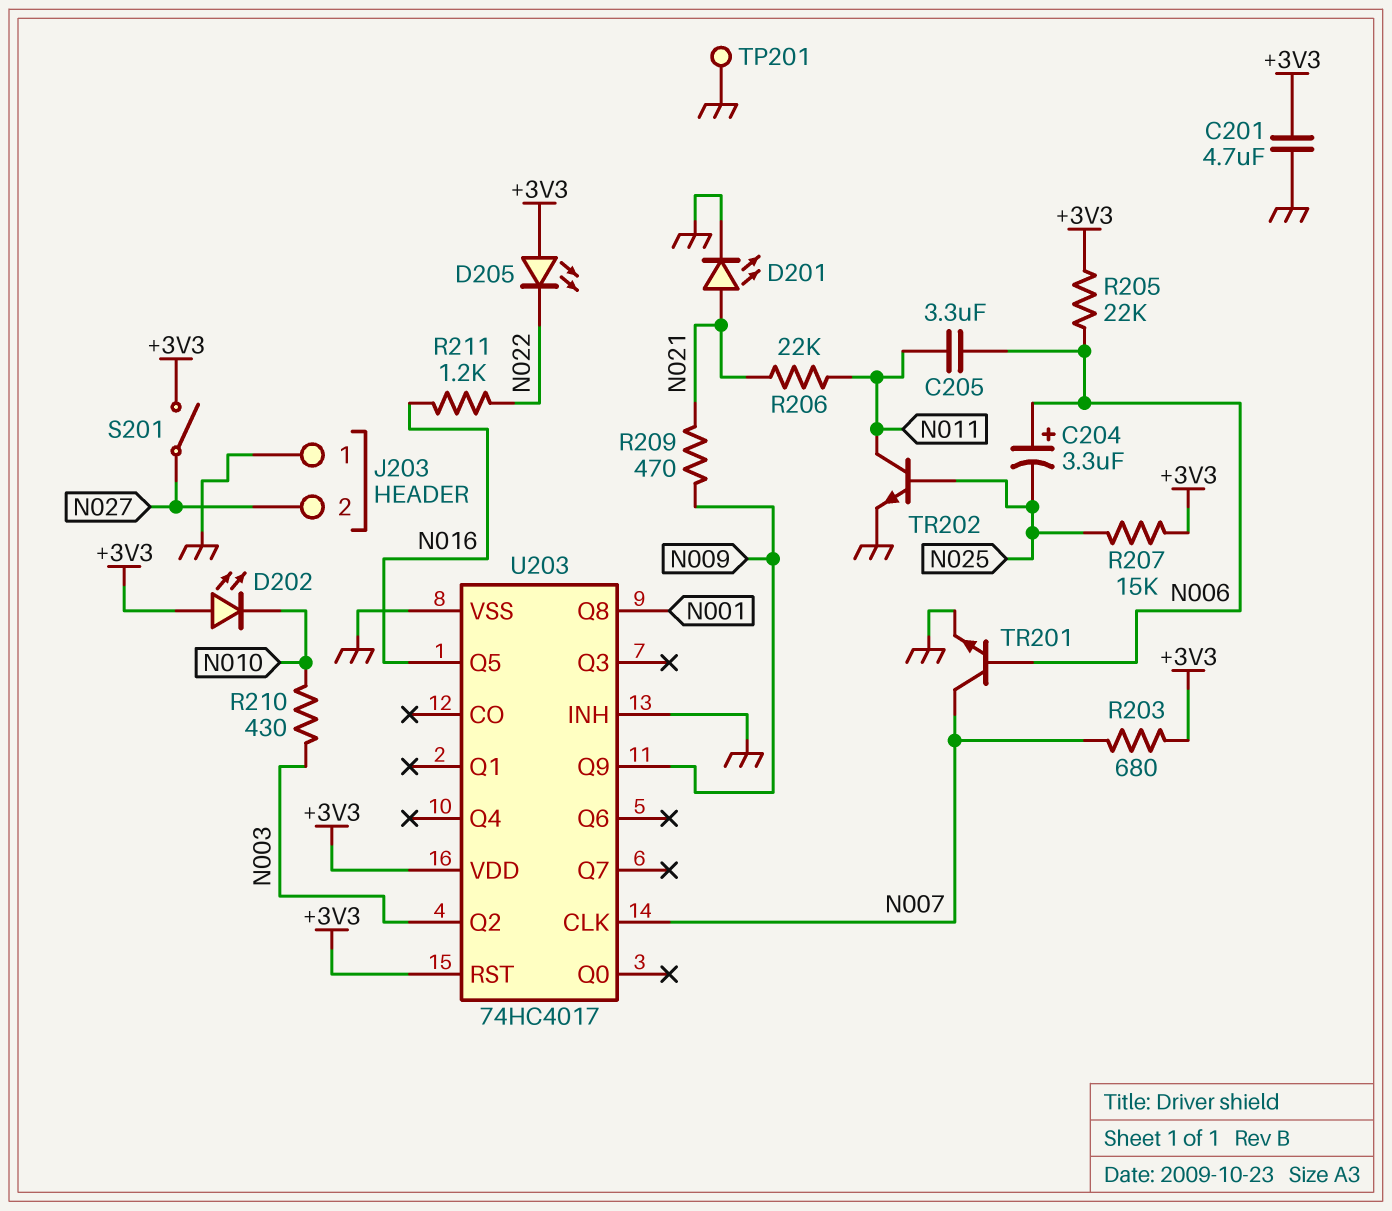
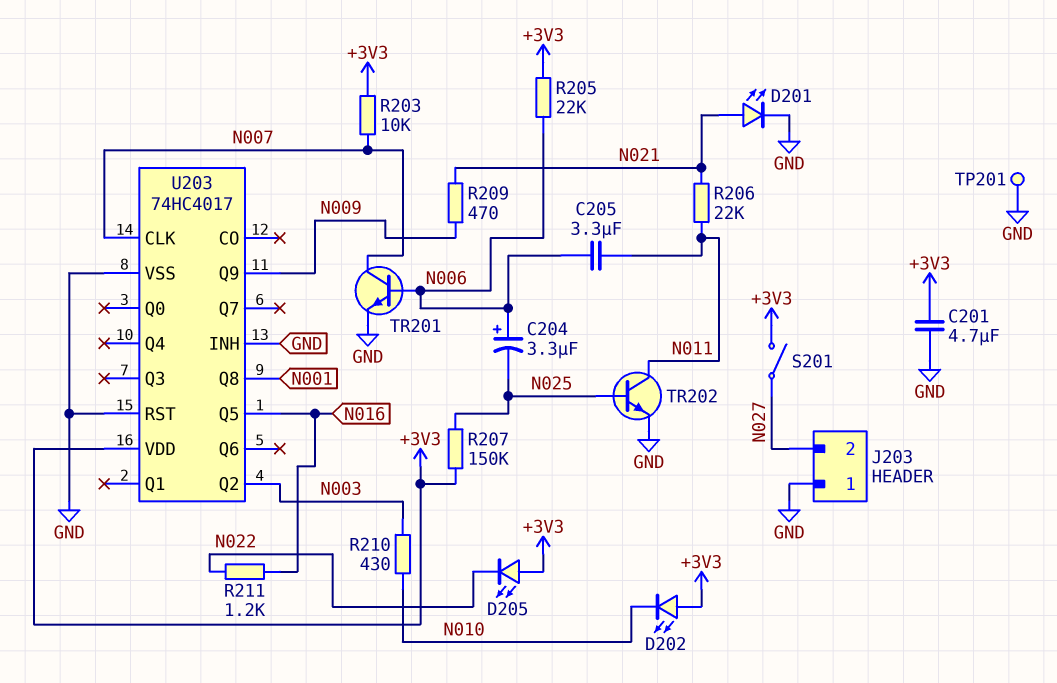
R203: 680 (+3V3, N007) -> 10k (+3V3, N007)
R207: 15k (+3V3, N025) -> 150k (+3V3, N025)
U203 pin RST: +3V3 -> GND

